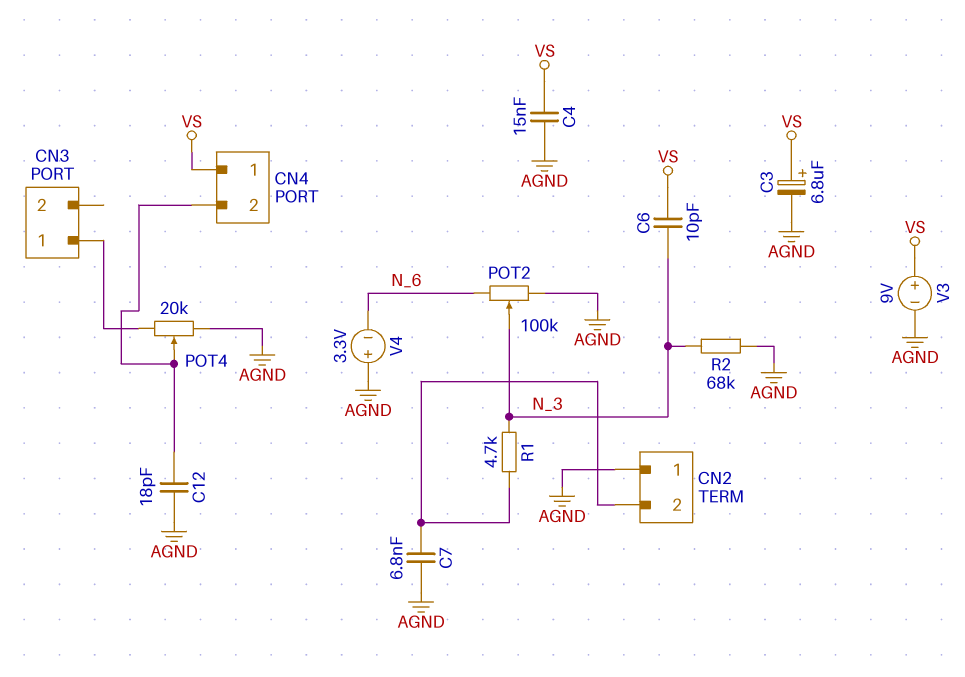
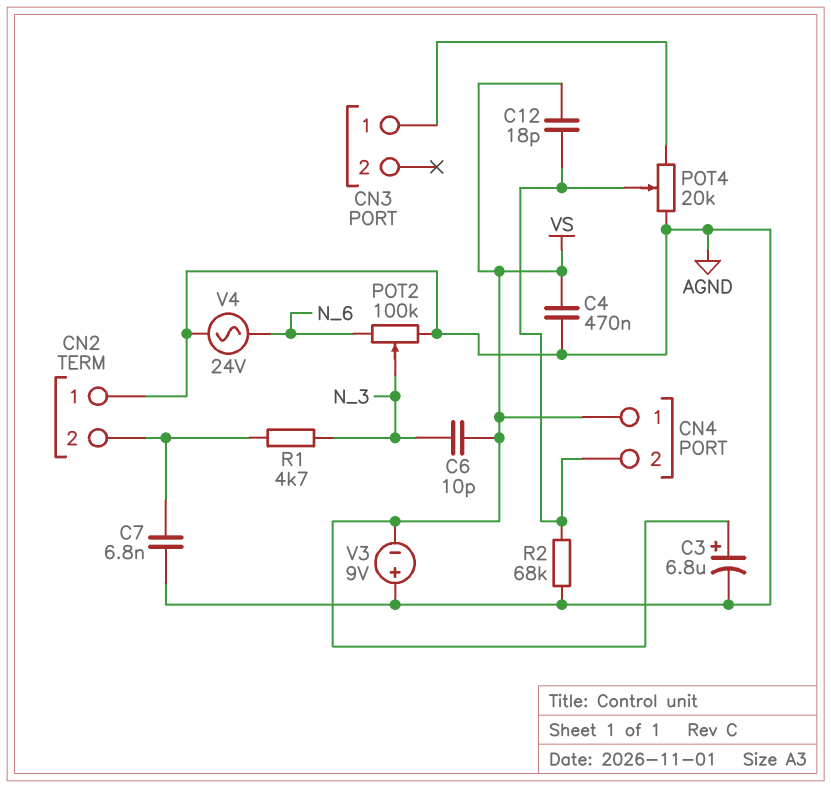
C4: 15nF (AGND, VS) -> 470nF (AGND, VS)
C12: 18pF (AGND, CN4/2) -> 18pF (CN4/2, VS)
R2: 68k (AGND, N_3) -> 68k (AGND, CN4/2)
V3: 9V (plus VS, minus AGND) -> 9V (plus AGND, minus VS)
V4: 3.3V (plus AGND, minus N_6) -> AC 24V (AGND, N_6)

